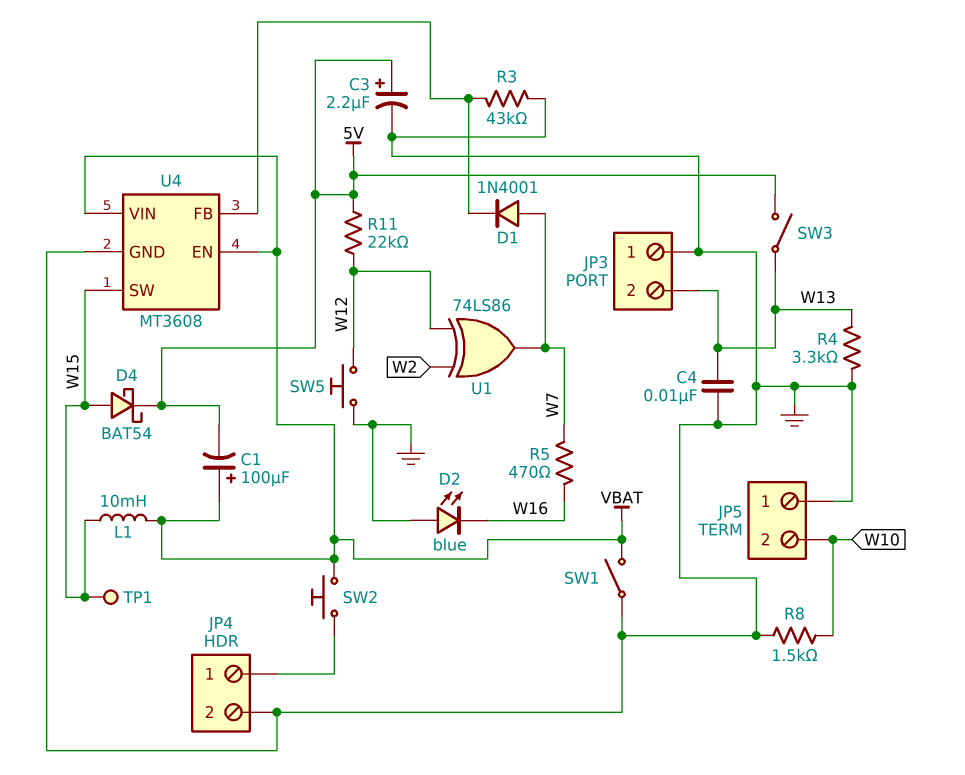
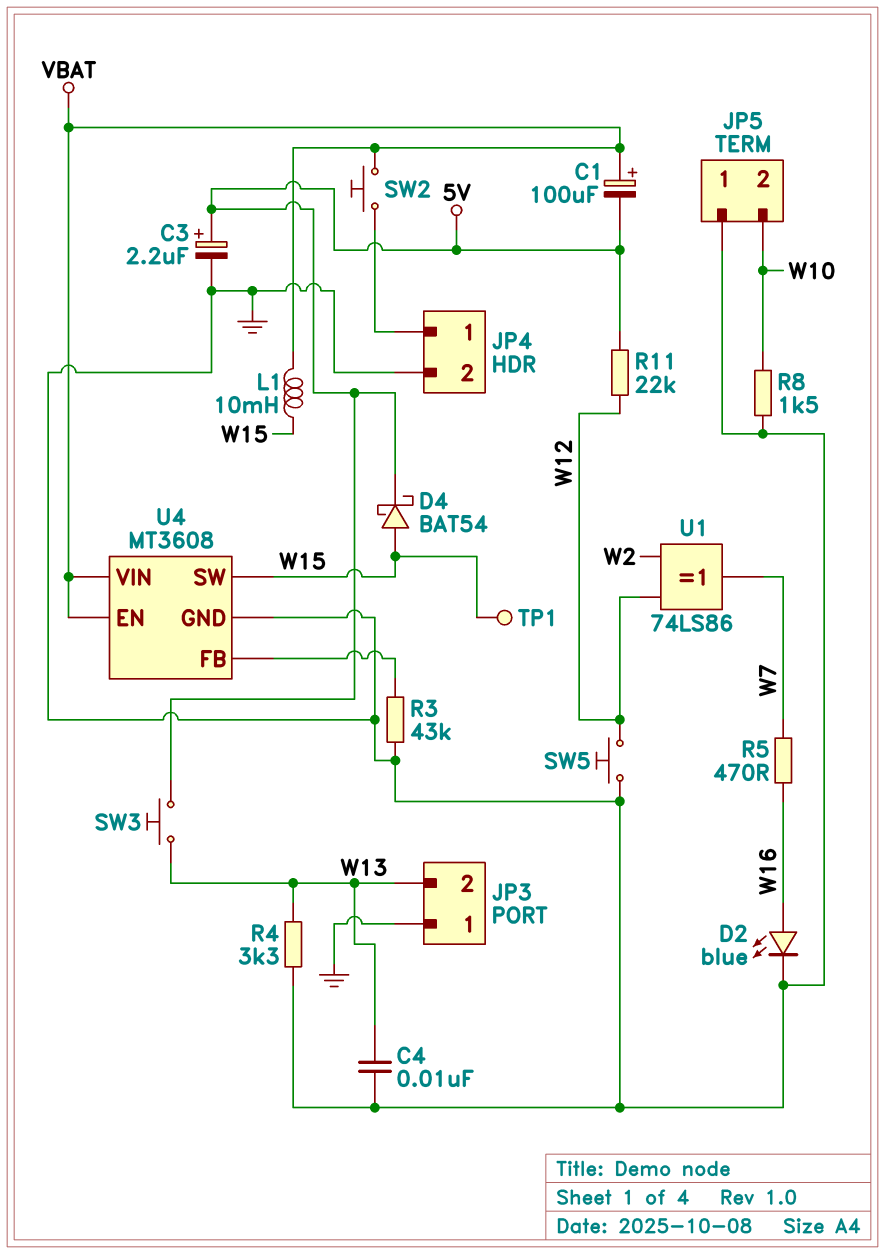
D1: diode 1N4001 (A W7, K U4/FB) -> none
D2: LED blue (A GND, K W16) -> LED blue (A W16, K GND)
SW1: switch (GND, VBAT) -> none
SW3: switch (5V, W13) -> button (5V, W13)

